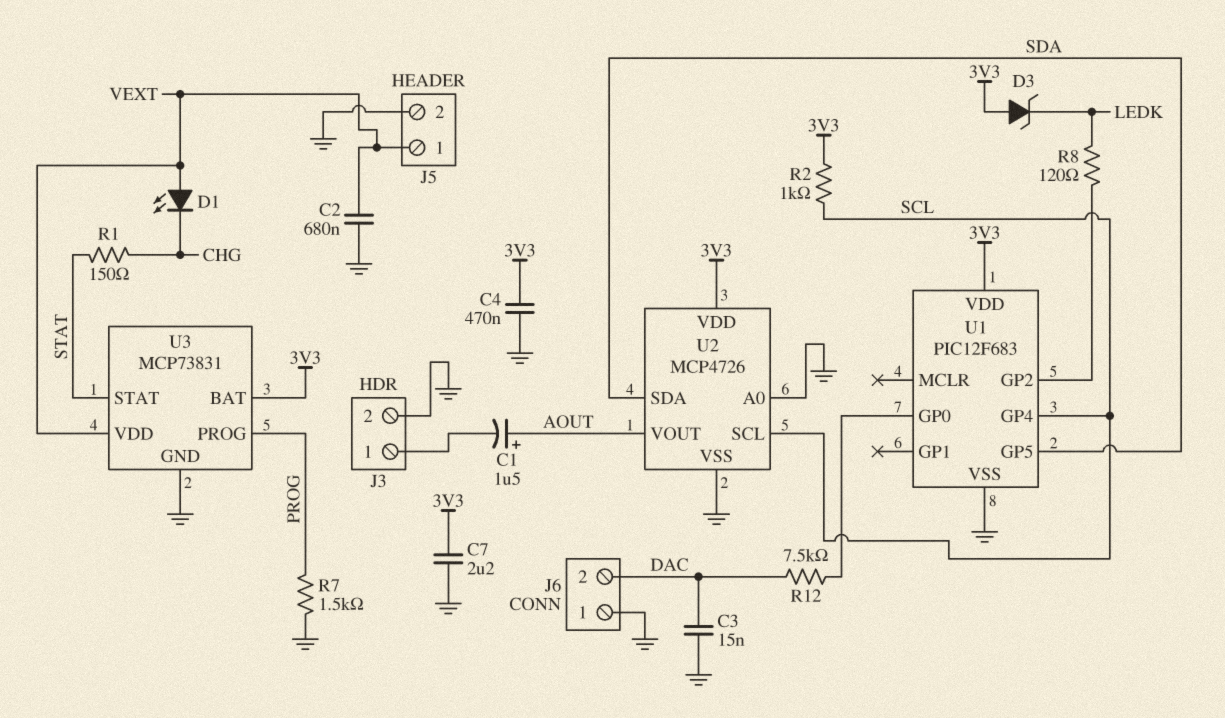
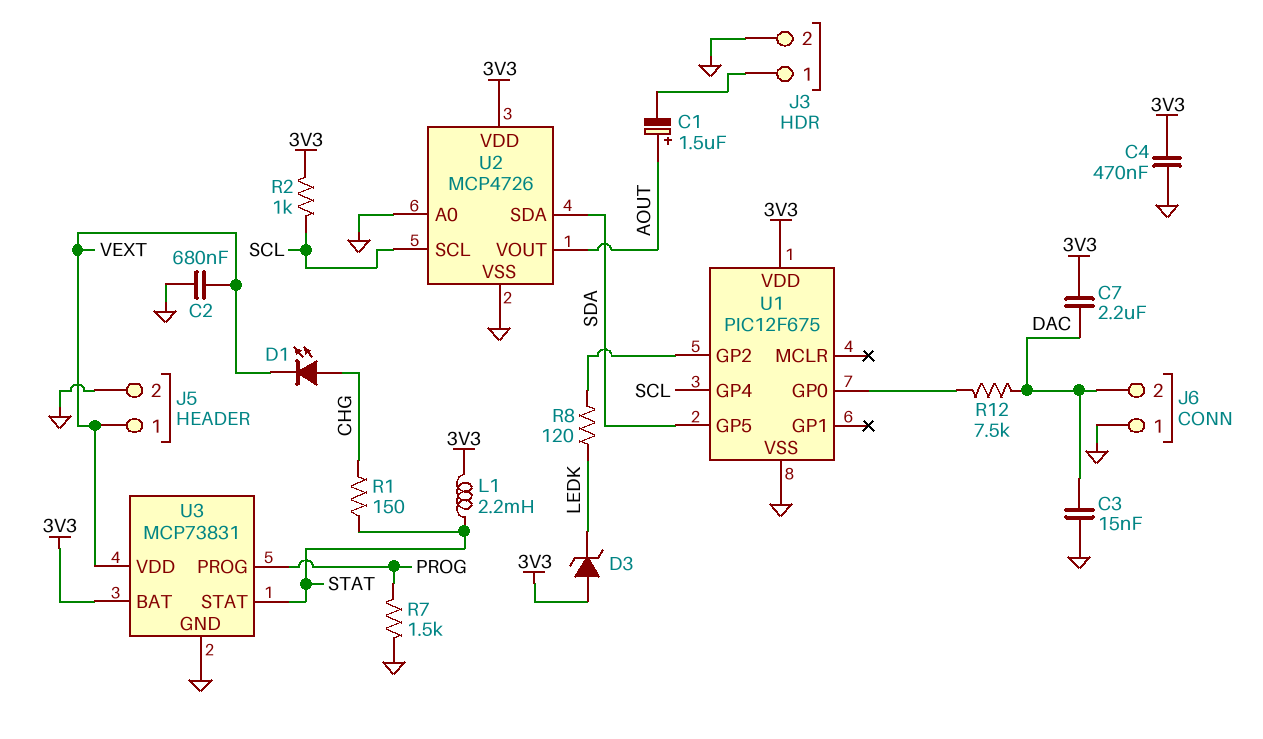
C7: 2.2uF (3V3, GND) -> 2.2uF (3V3, DAC)
D1: LED (A VEXT, K CHG) -> LED (A CHG, K VEXT)
L1: none -> 2.2mH (3V3, STAT)
U1: PIC12F683 -> PIC12F675

